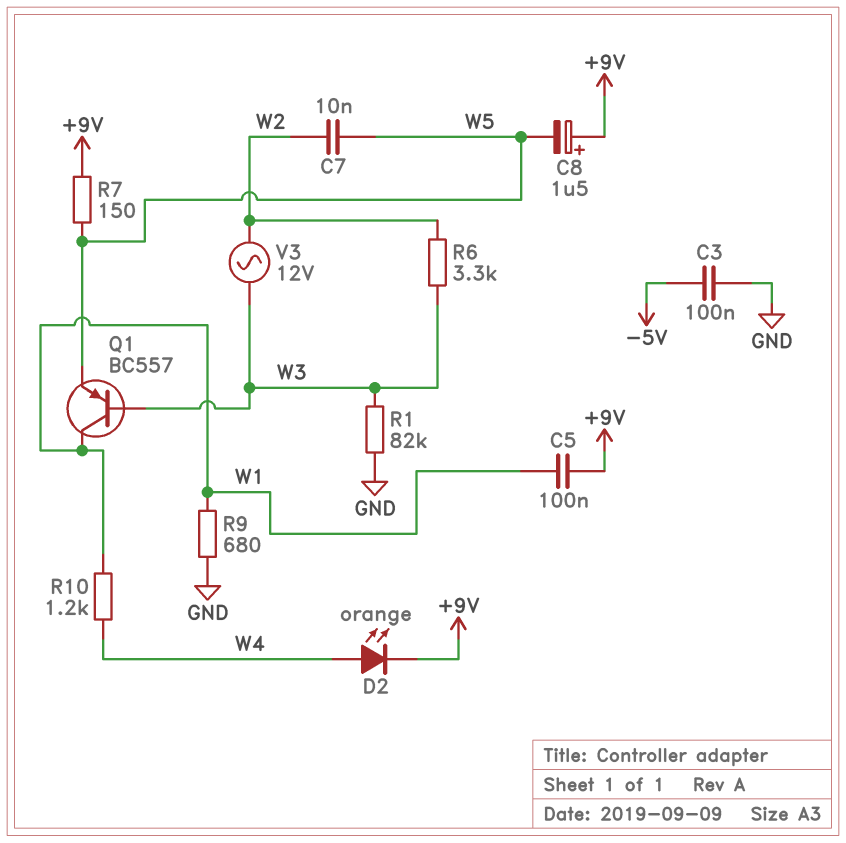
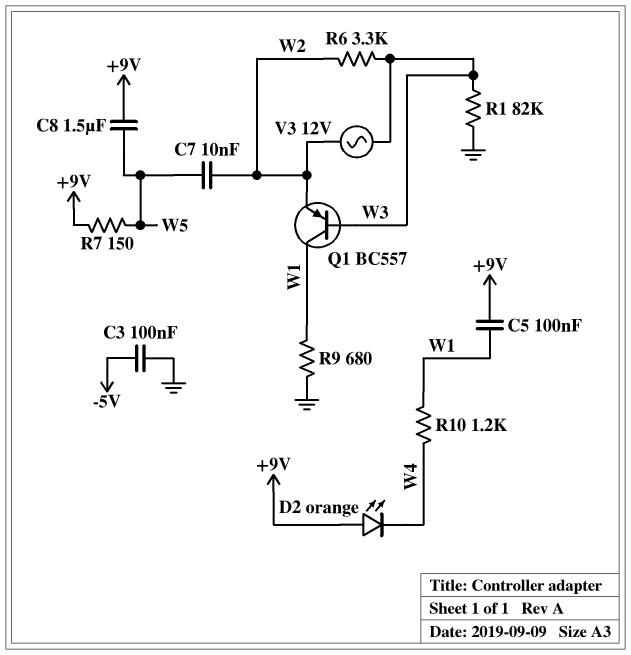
C8: 1.5uF (plus +9V, minus W5) -> 1.5uF (+9V, W5)
D2: LED orange (A W4, K +9V) -> LED orange (A +9V, K W4)
Q1: PNP BC557 (B W3, C W1, E W5) -> PNP BC557 (B W3, C W1, E W2)

